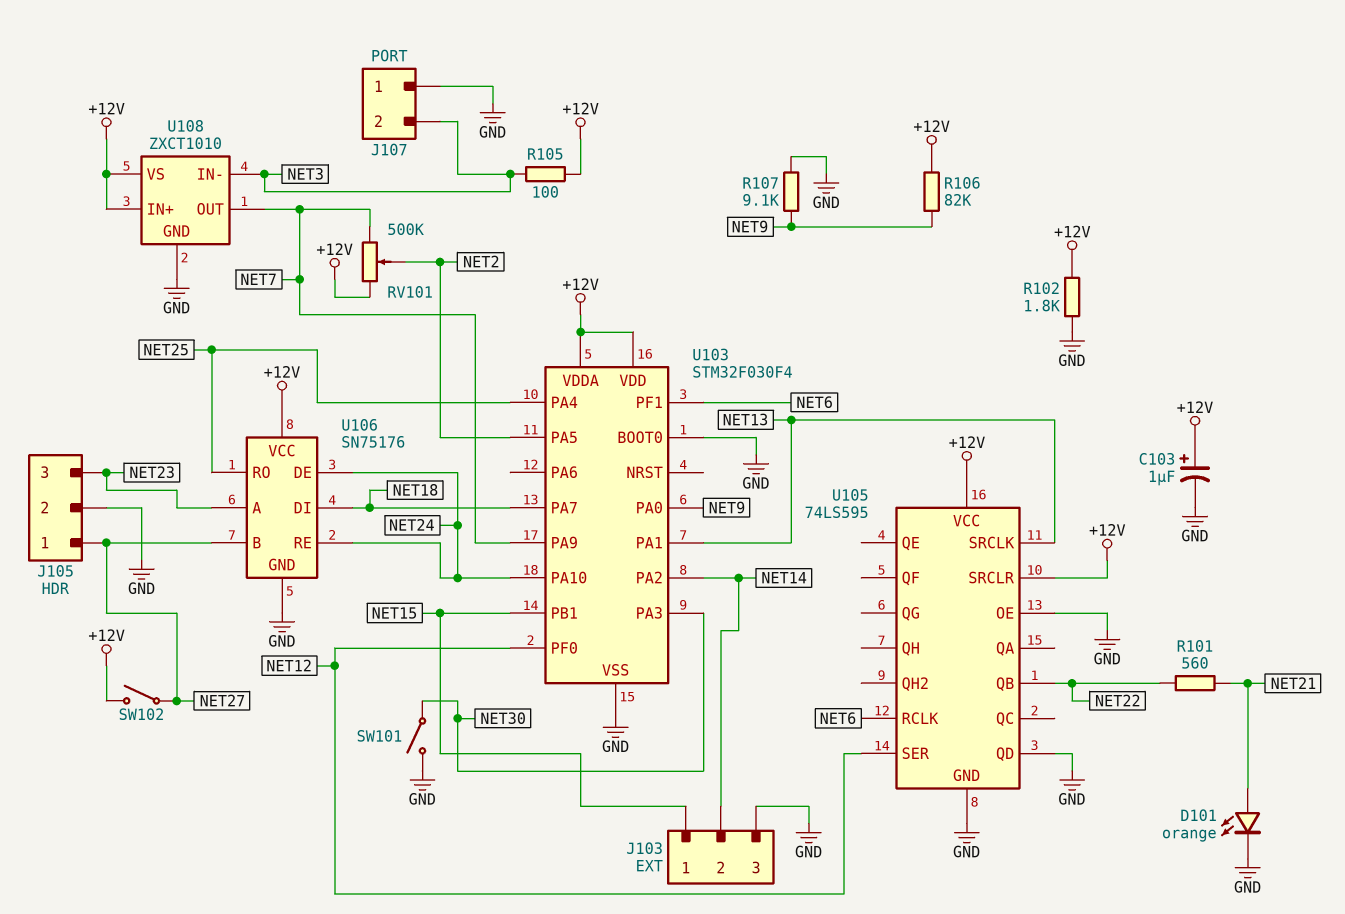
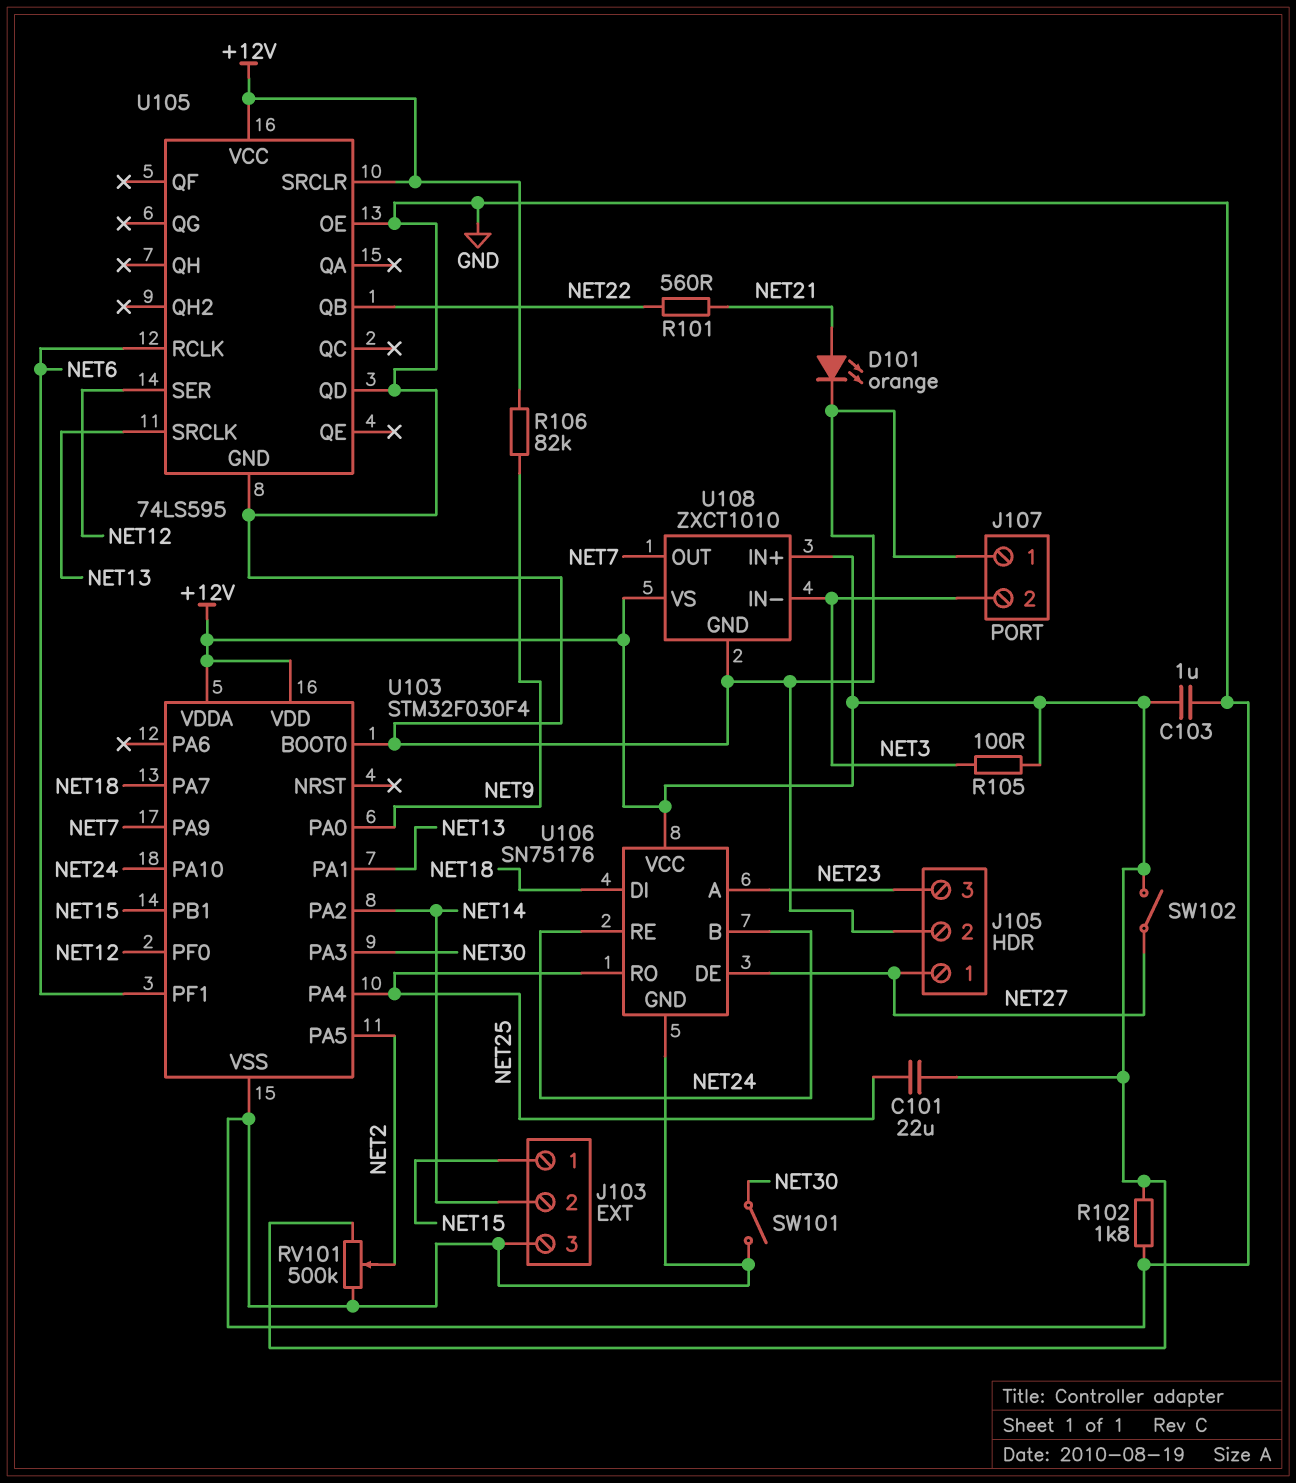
C101: none -> 22uF (+12V, NET25)
C103: 1uF (plus +12V, minus GND) -> 1uF (+12V, GND)
R107: 9.1k (GND, NET9) -> none
RV101: 500k (+12V, NET7, wiper NET2) -> 500k (+12V, GND, wiper NET2)
U106 pin B: NET27 -> NET24
U106 pin DE: NET24 -> NET27

